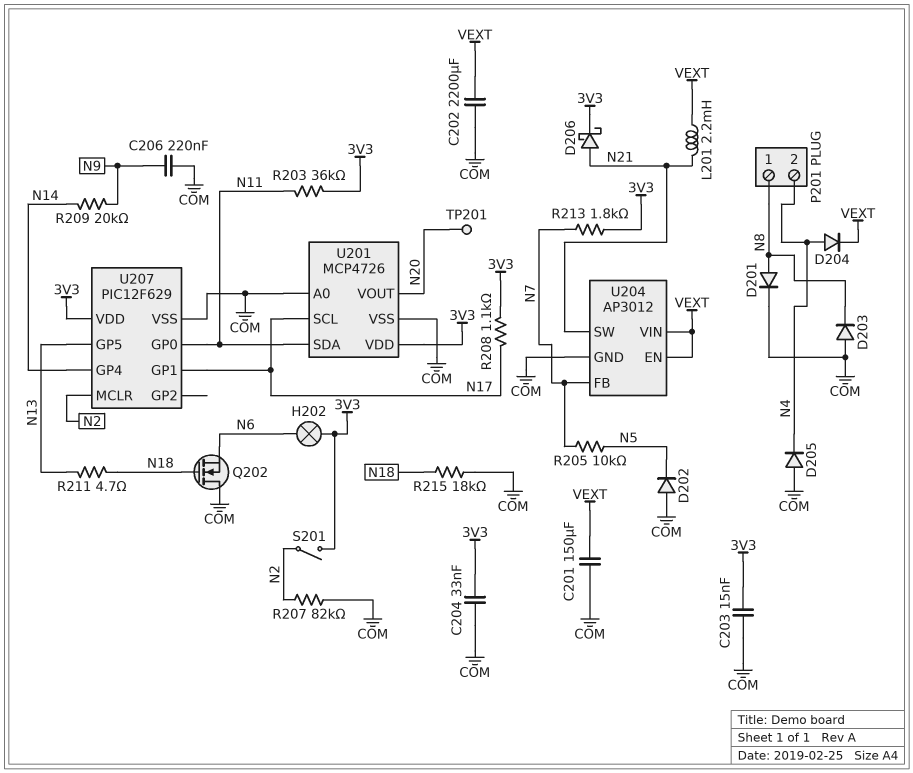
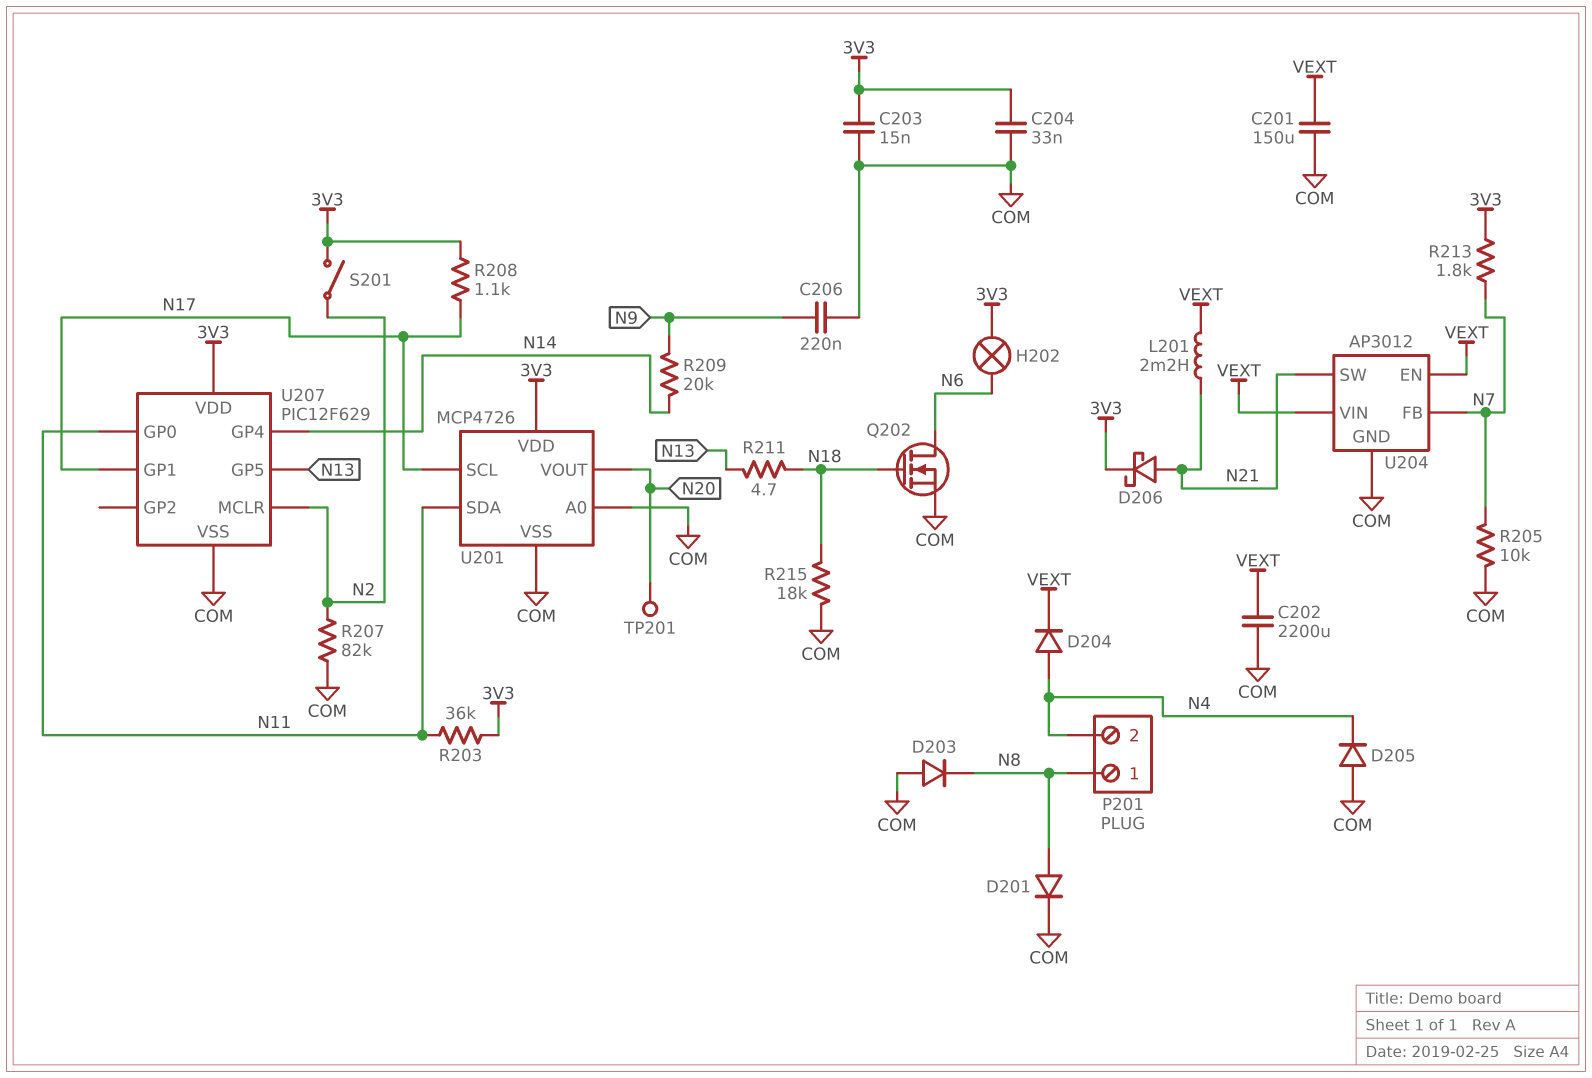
D202: diode (A COM, K N5) -> none
Q202: NMOS (G N18, D COM, S N6) -> NMOS (G N18, D N6, S COM)
R205: 10k (N5, N7) -> 10k (COM, N7)

